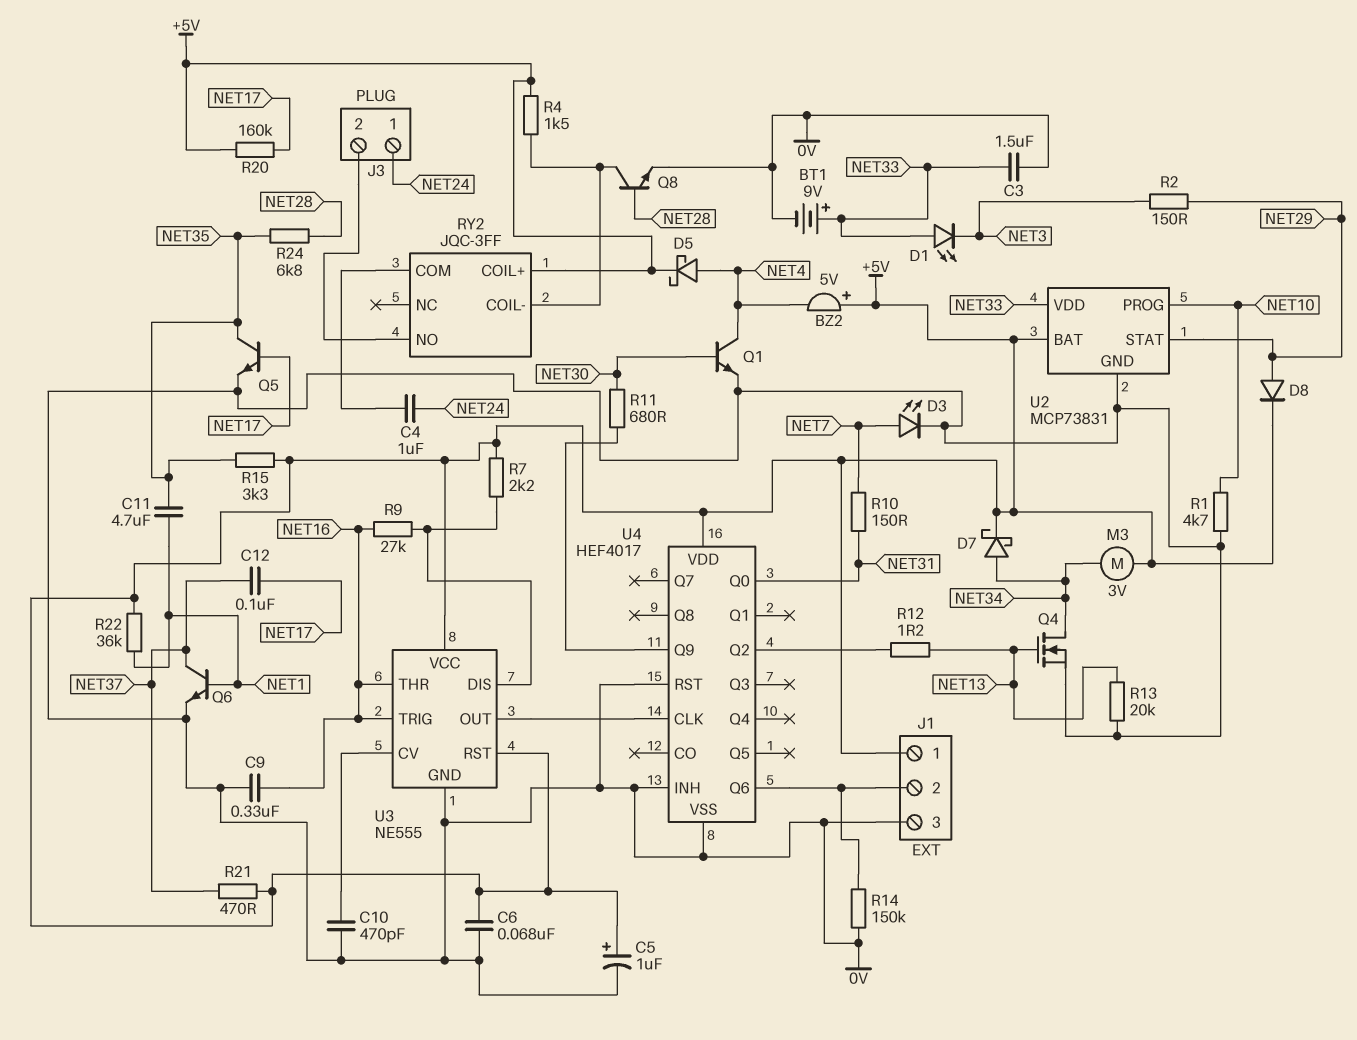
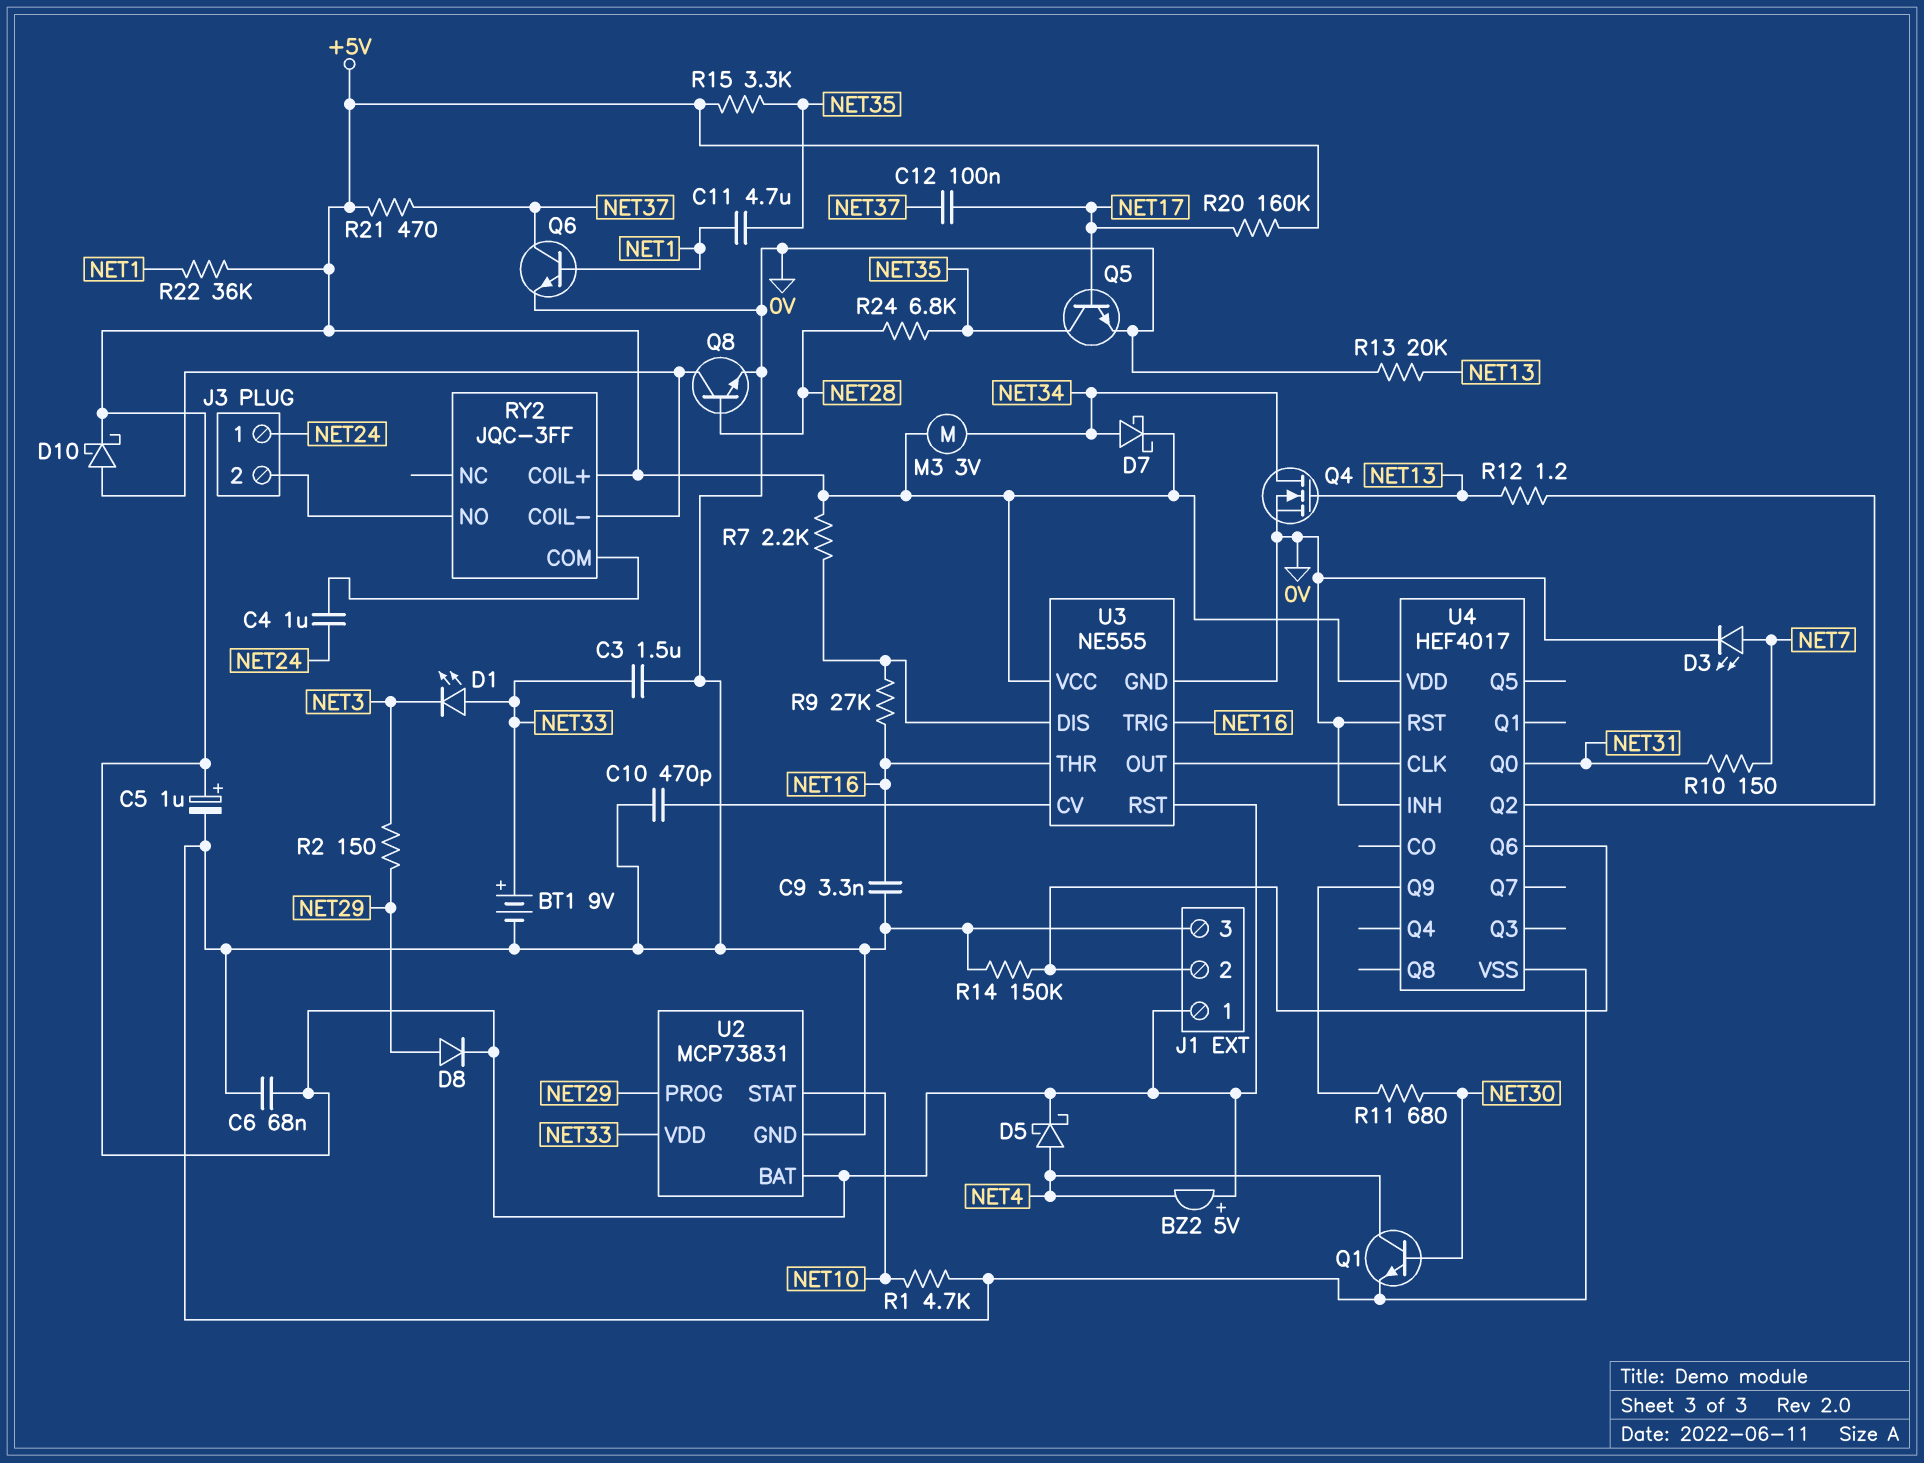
C9: 330nF (0V, NET16) -> 3.3nF (0V, NET16)
D10: none -> schottky (A RY2/COIL-, K +5V)
R4: 1.5k (+5V, RY2/COIL-) -> none
U2 pin PROG: NET10 -> NET29
U2 pin STAT: NET29 -> NET10

